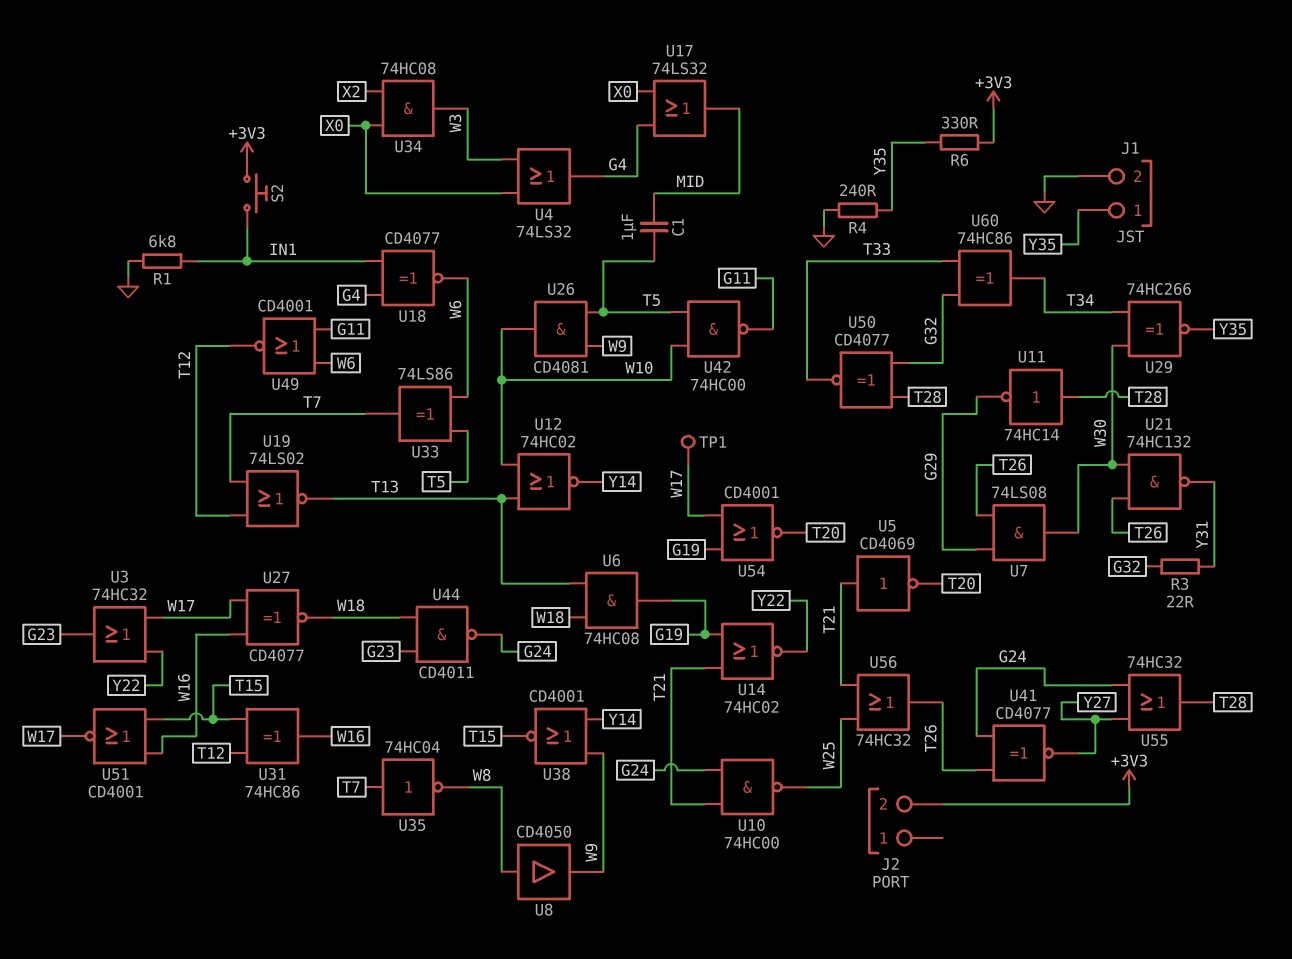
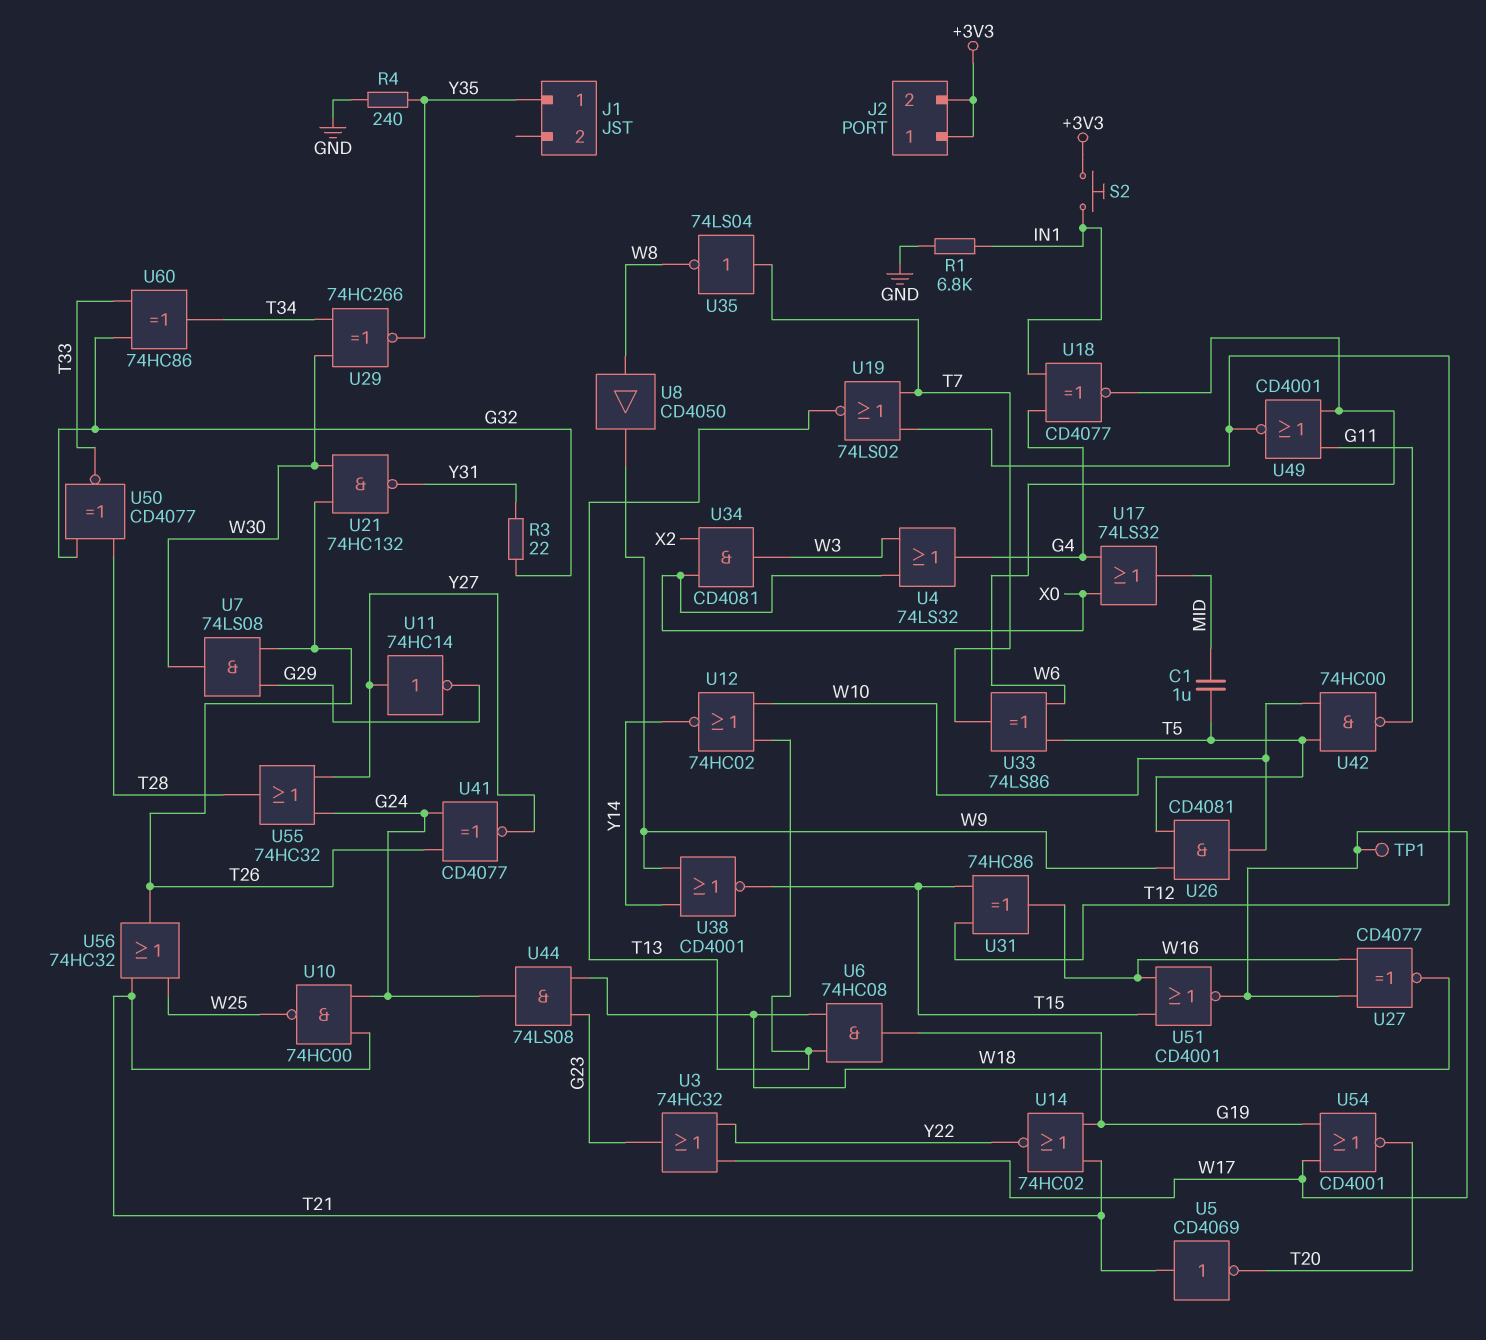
J1 pin 2: GND -> none
J2 pin 1: none -> +3V3
R6: 330 (+3V3, Y35) -> none
U11: NOT 74HC14 (in T28, out G29) -> NOT 74HC14 (in Y27, out G29)
U34: AND 74HC08 (in X0, in X2, out W3) -> AND CD4081 (in X0, in X2, out W3)
U35: NOT 74HC04 (in T7, out W8) -> NOT 74LS04 (in T7, out W8)
U44: NAND CD4011 (in G23, in W18, out G24) -> AND 74LS08 (in G23, in W18, out G24)

